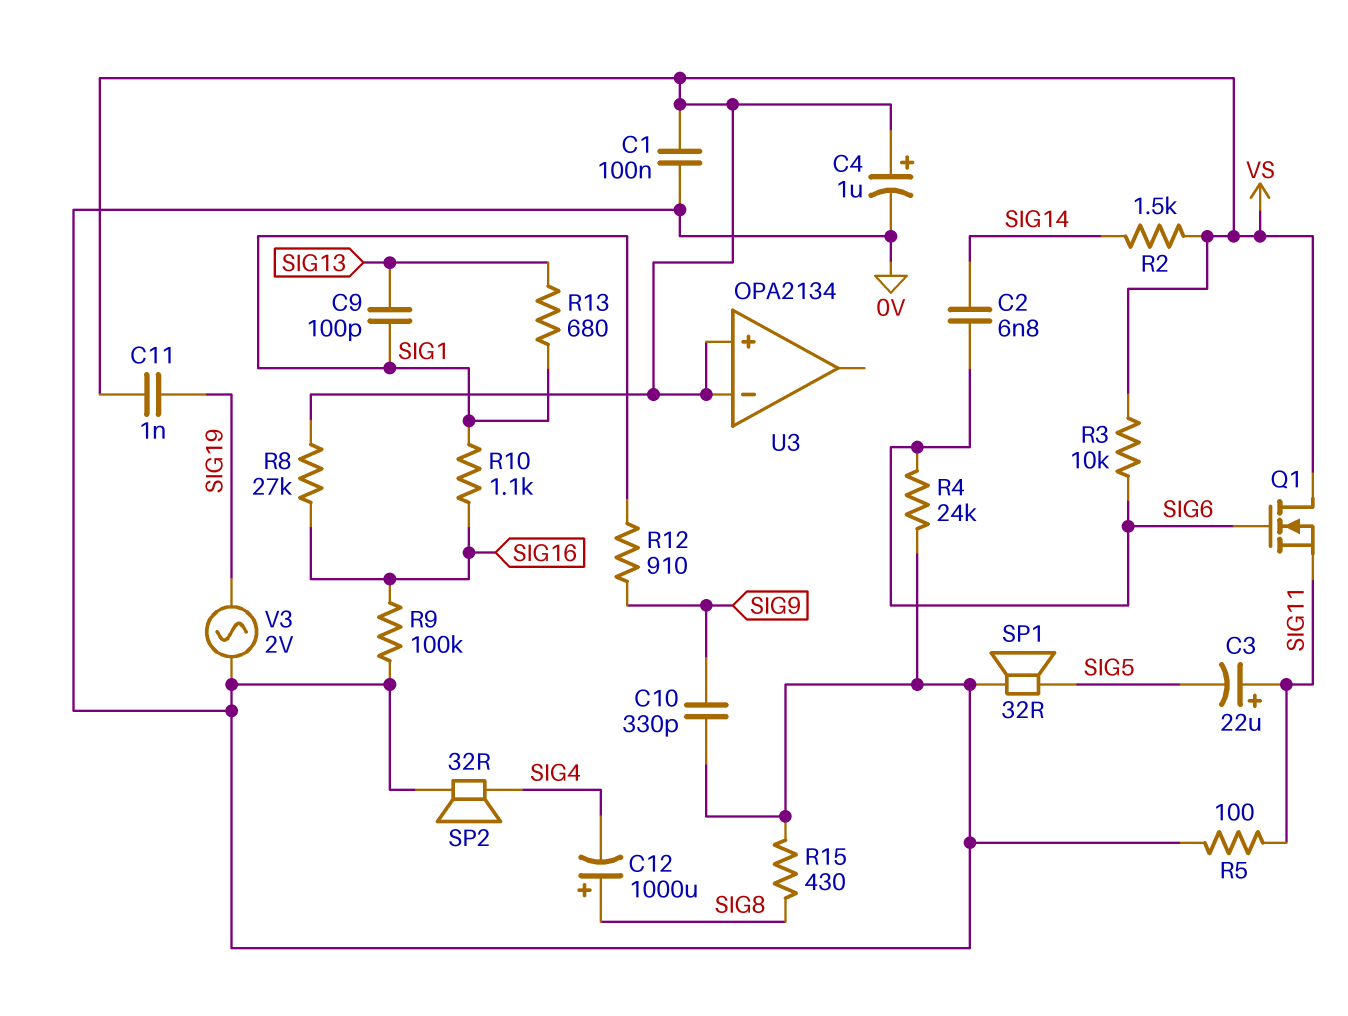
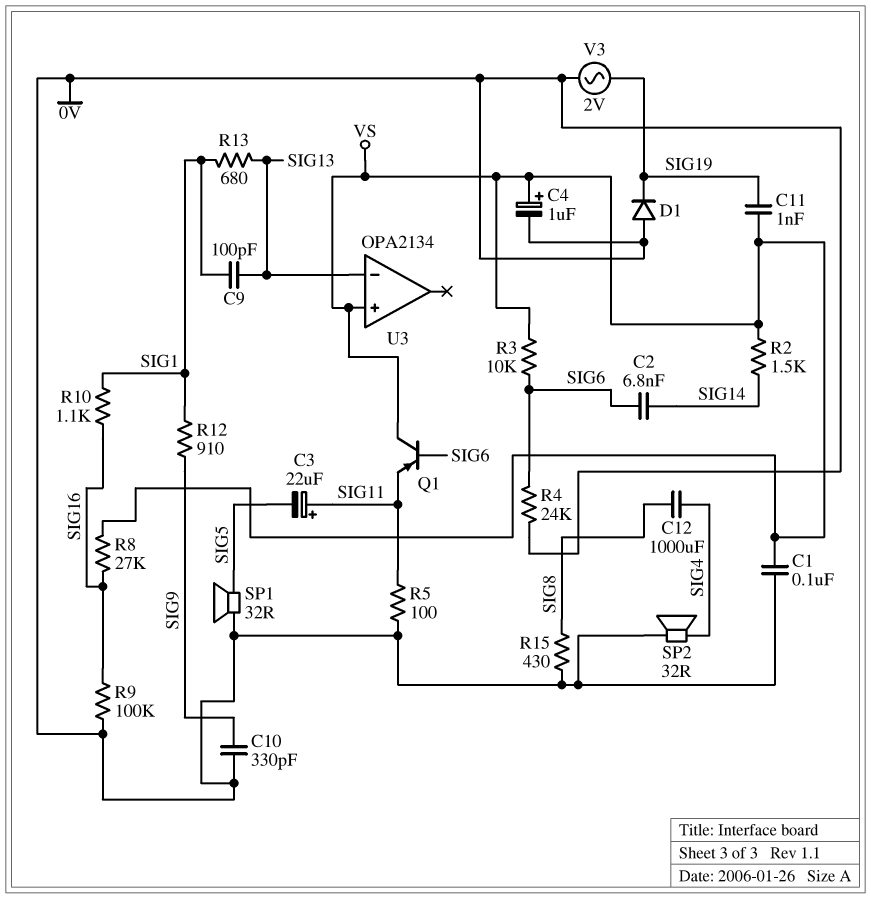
C12: 1000uF (plus SIG8, minus SIG4) -> 1000uF (SIG4, SIG8)
D1: none -> diode (A 0V, K SIG19)
Q1: NMOS (G SIG6, D VS, S SIG11) -> PNP (B SIG6, C VS, E SIG11)
U3 pin in-: VS -> SIG13

